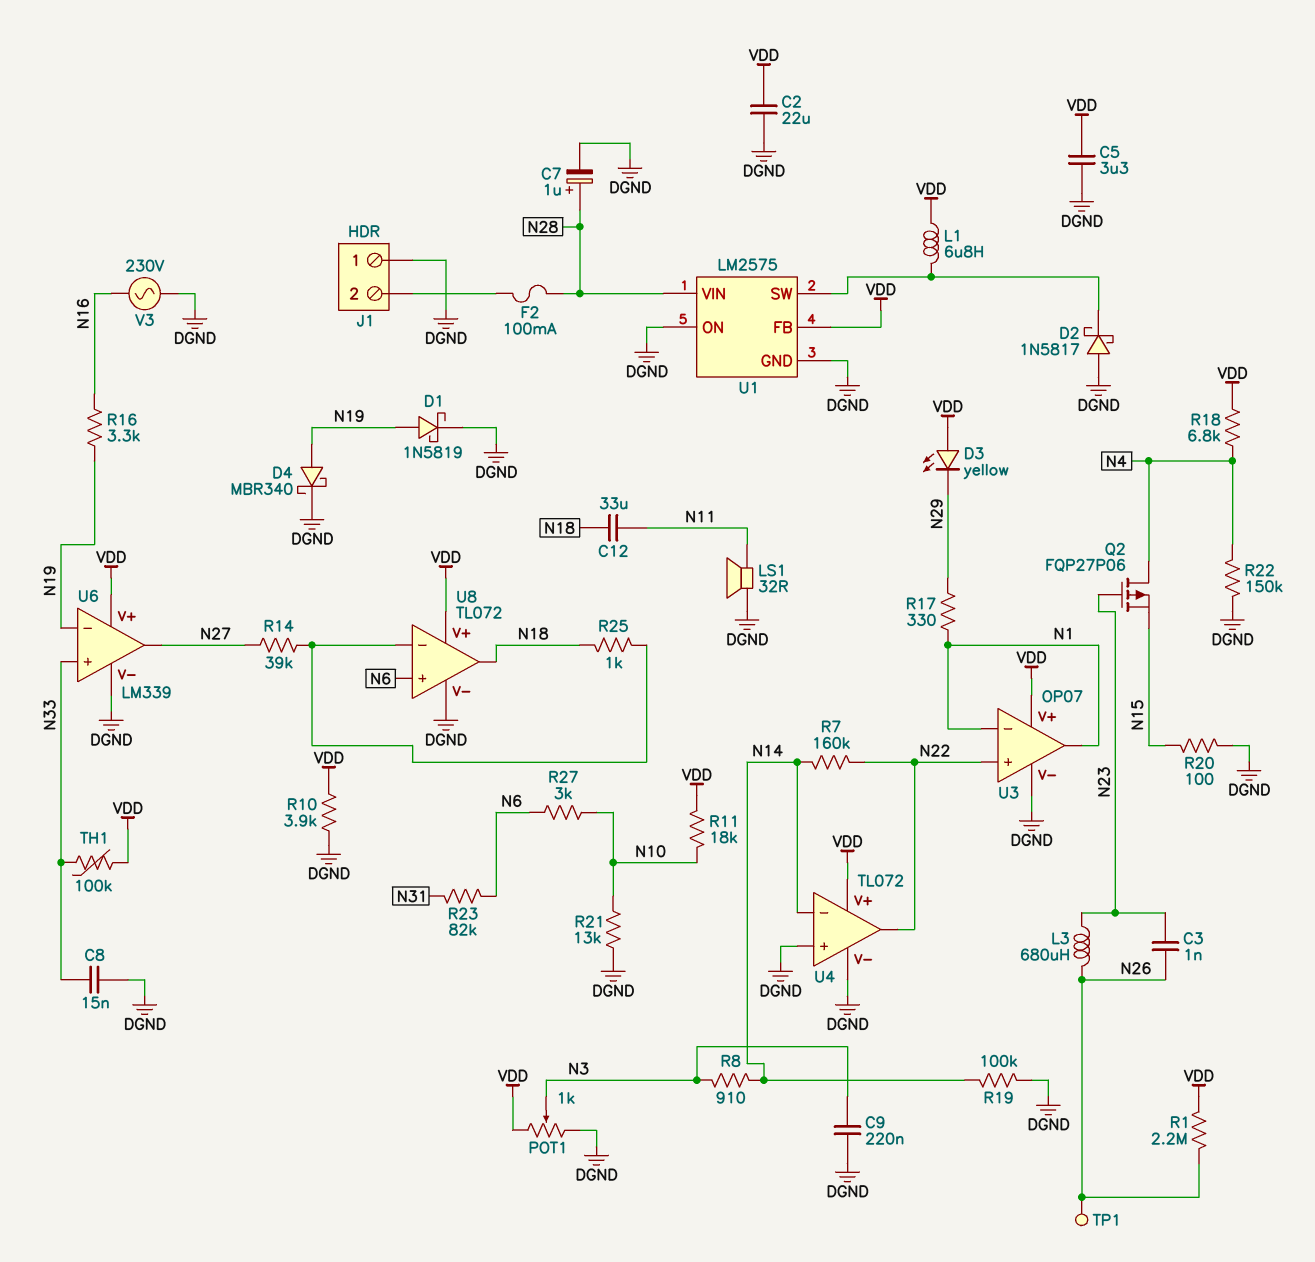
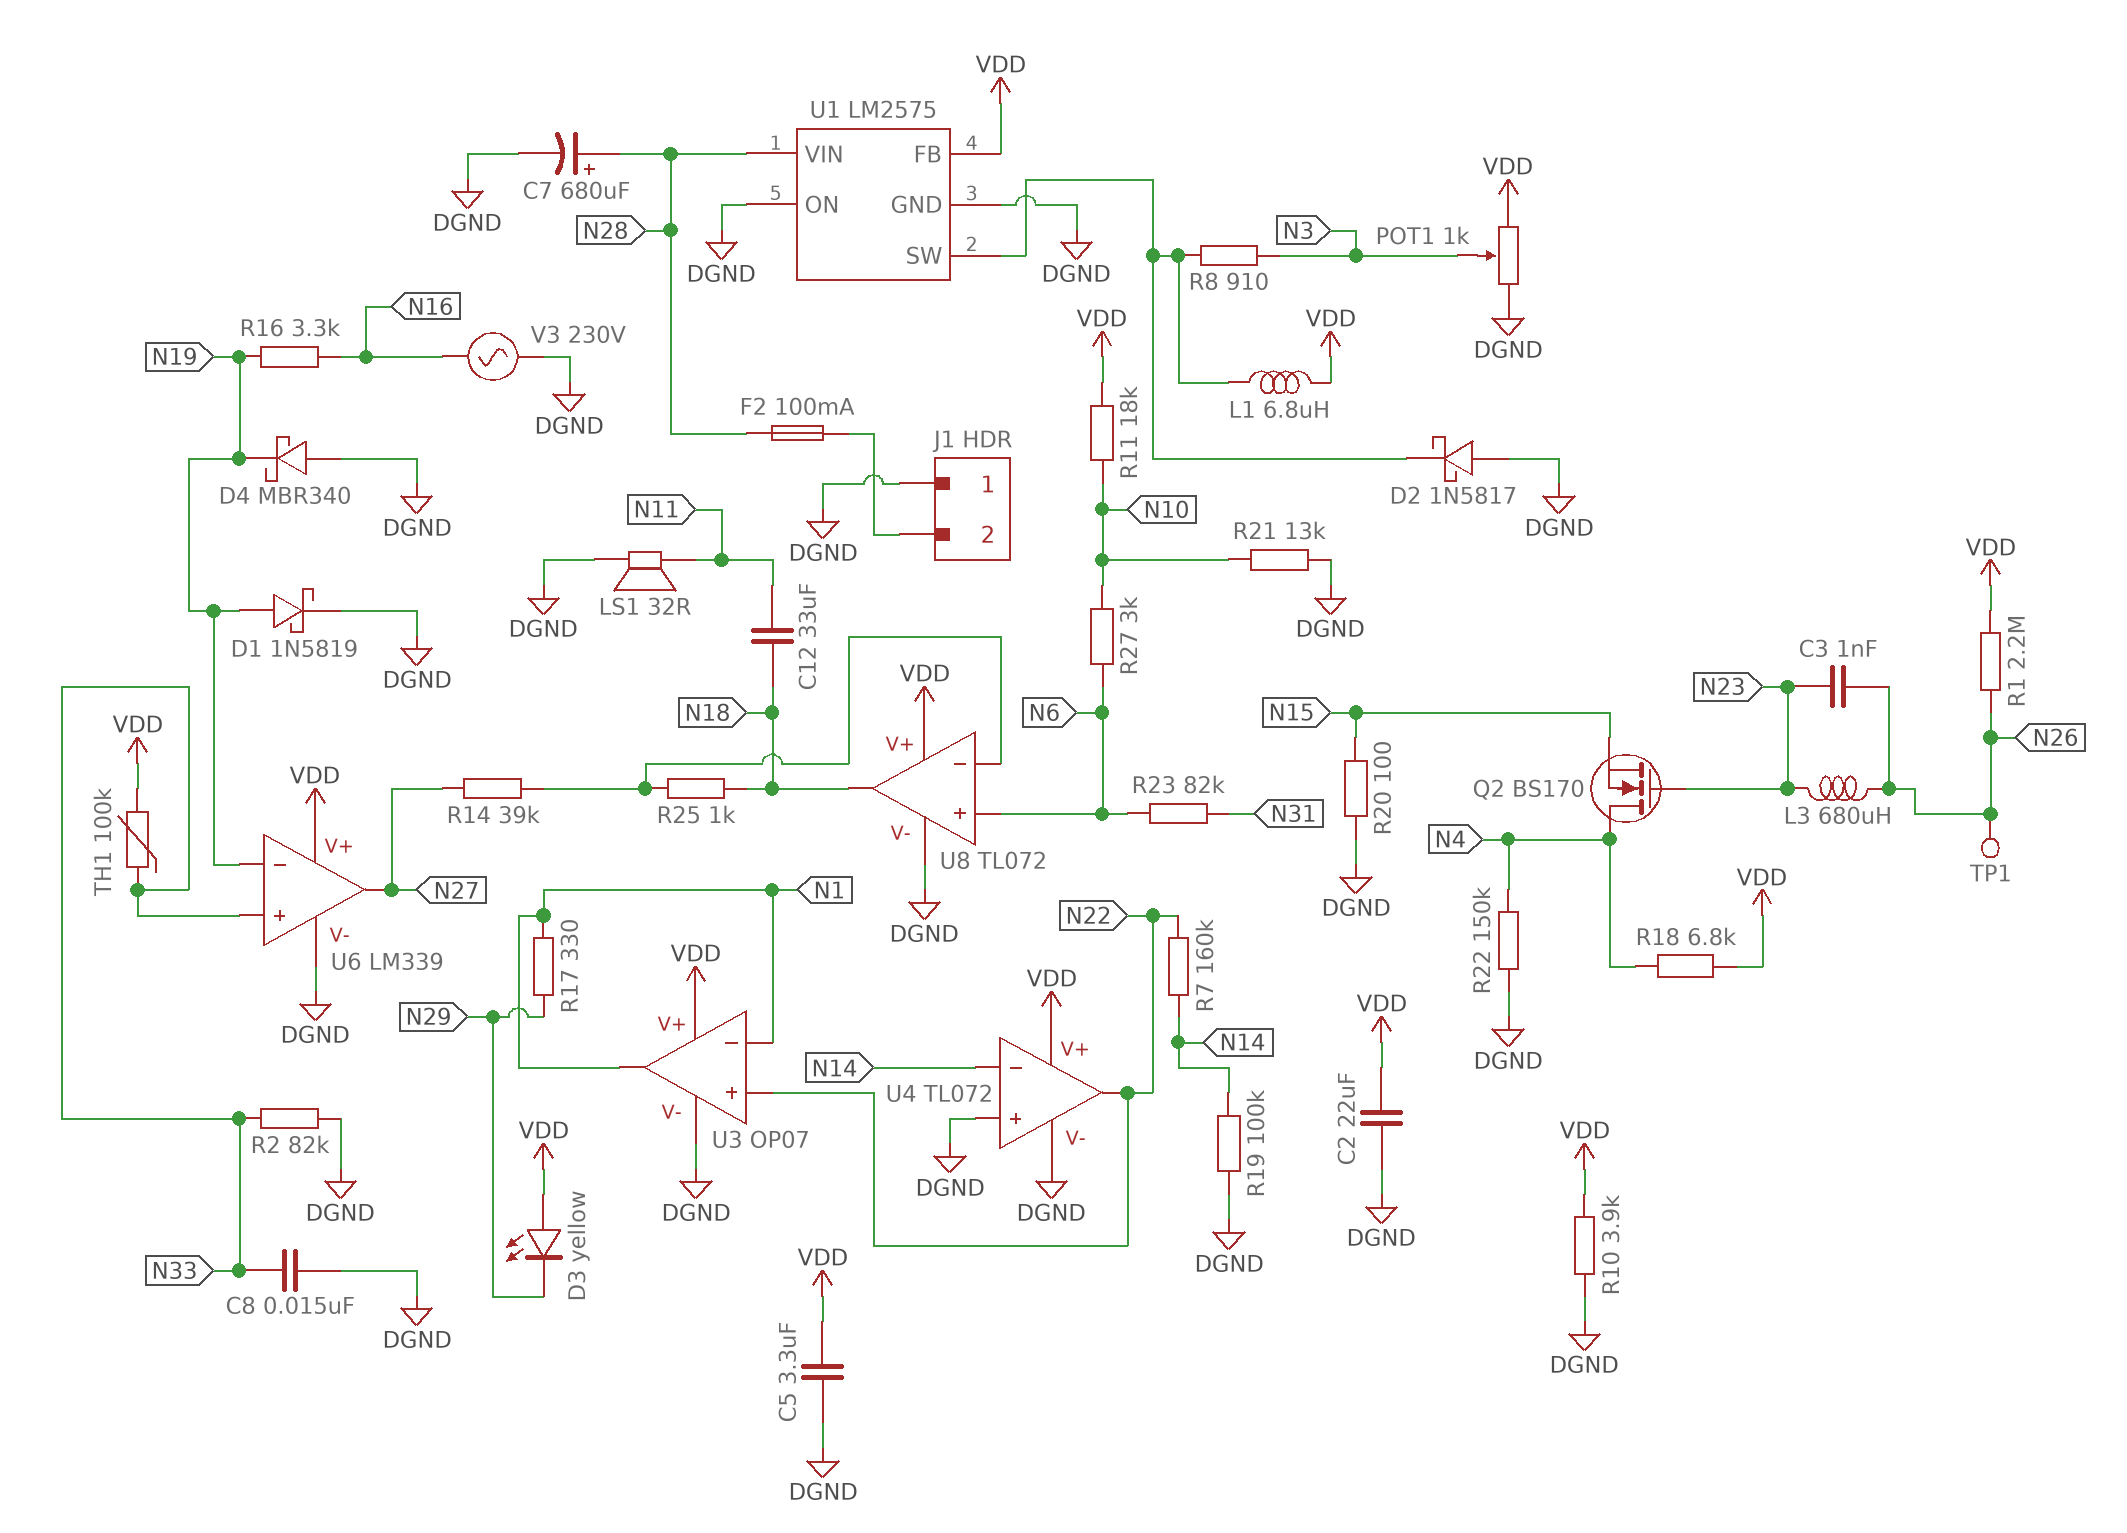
C7: 1uF (plus N28, minus DGND) -> 680uF (plus N28, minus DGND)
C9: 220nF (DGND, N3) -> none
D4: schottky MBR340 (A N19, K DGND) -> schottky MBR340 (A DGND, K N19)
Q2: PMOS FQP27P06 (G N23, D N4, S N15) -> NMOS BS170 (G N23, D N4, S N15)
R2: none -> 82k (DGND, N33)
R8: 910 (N3, N14) -> 910 (N3, U1/SW)

